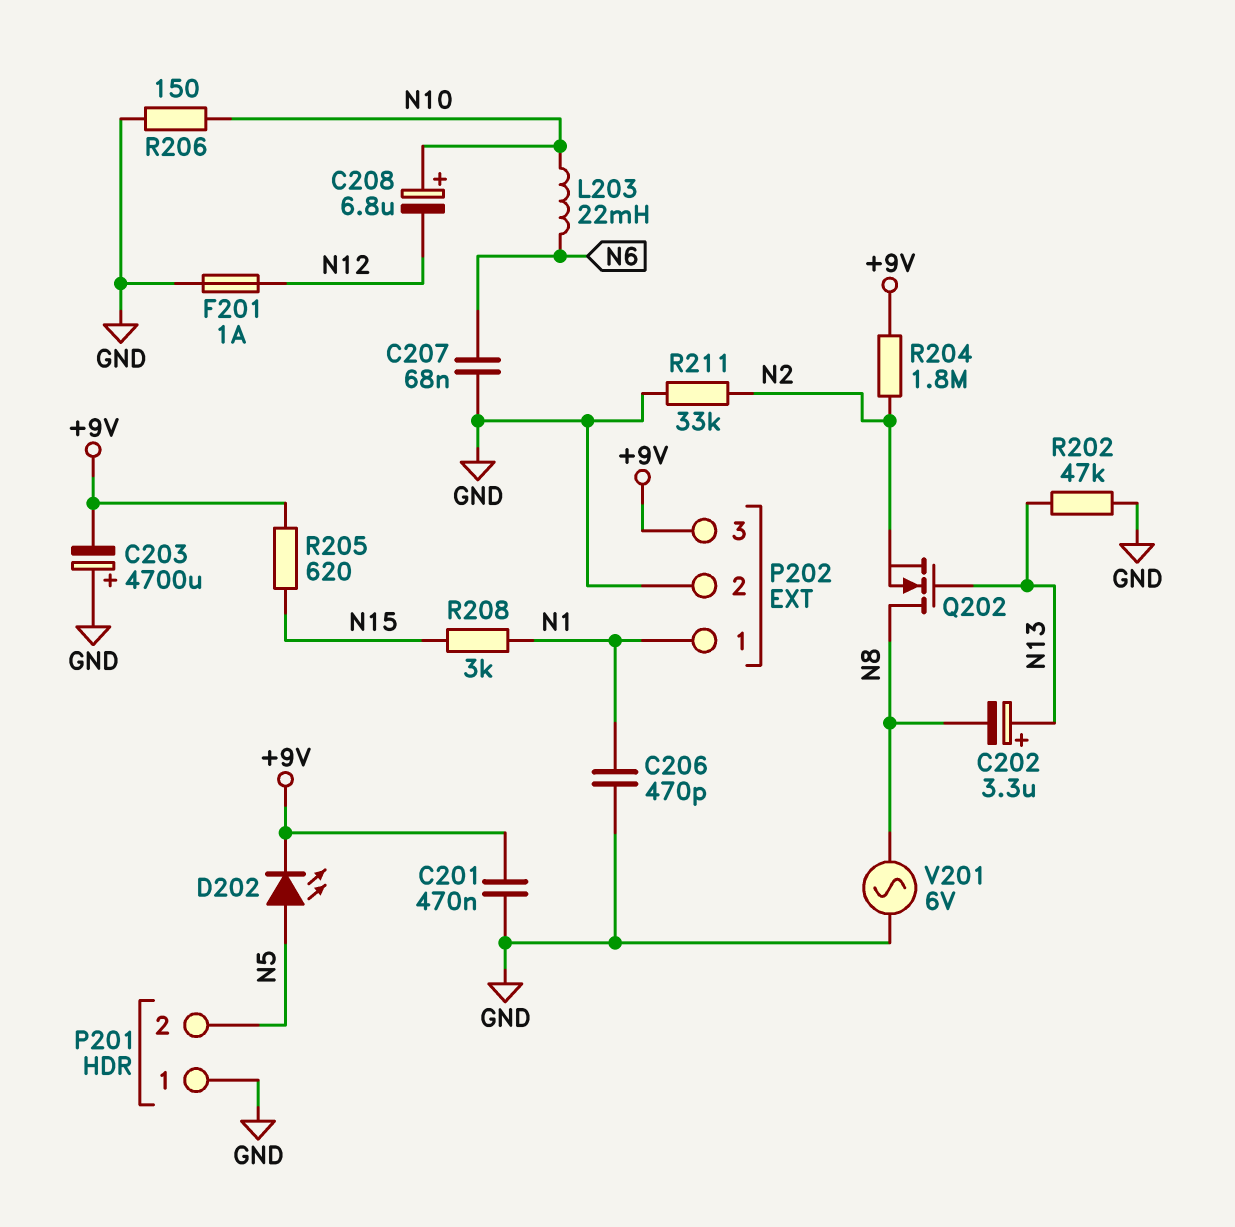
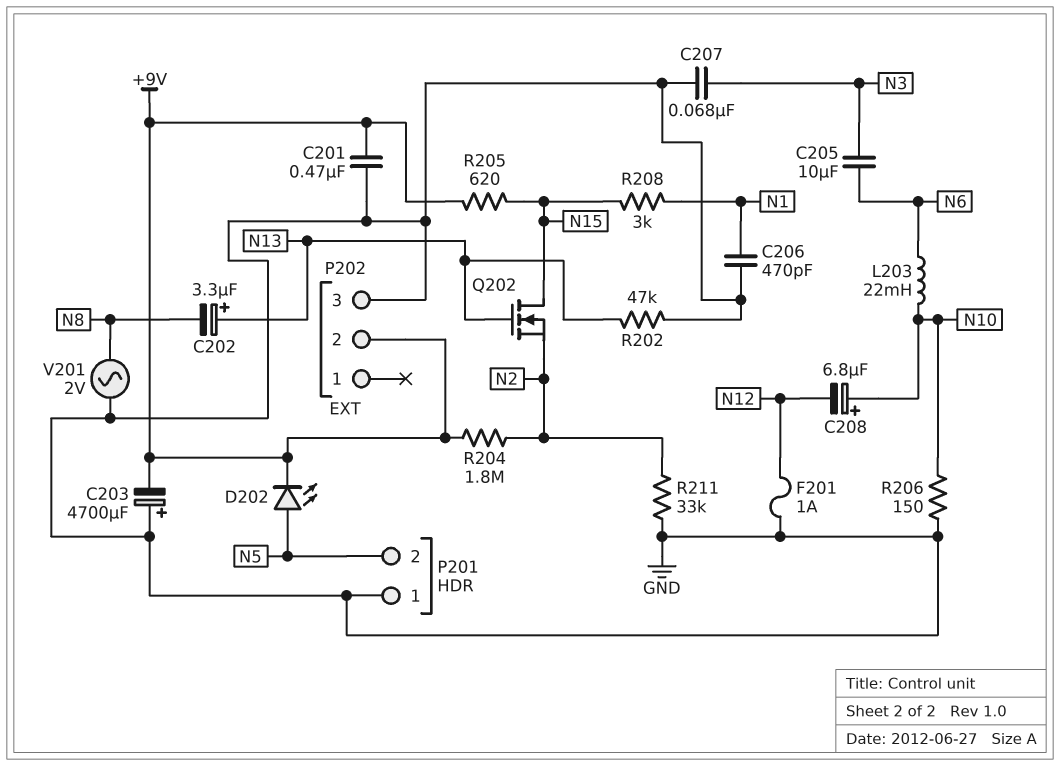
C205: none -> 10uF (N3, N6)
C207: 68nF (GND, N6) -> 68nF (GND, N3)
P202 pin 1: N1 -> none
P202 pin 2: GND -> +9V
P202 pin 3: +9V -> GND
Q202: NMOS (G N13, D N8, S N2) -> NMOS (G N13, D N15, S N2)
V201: AC 6V (GND, N8) -> AC 2V (GND, N8)

